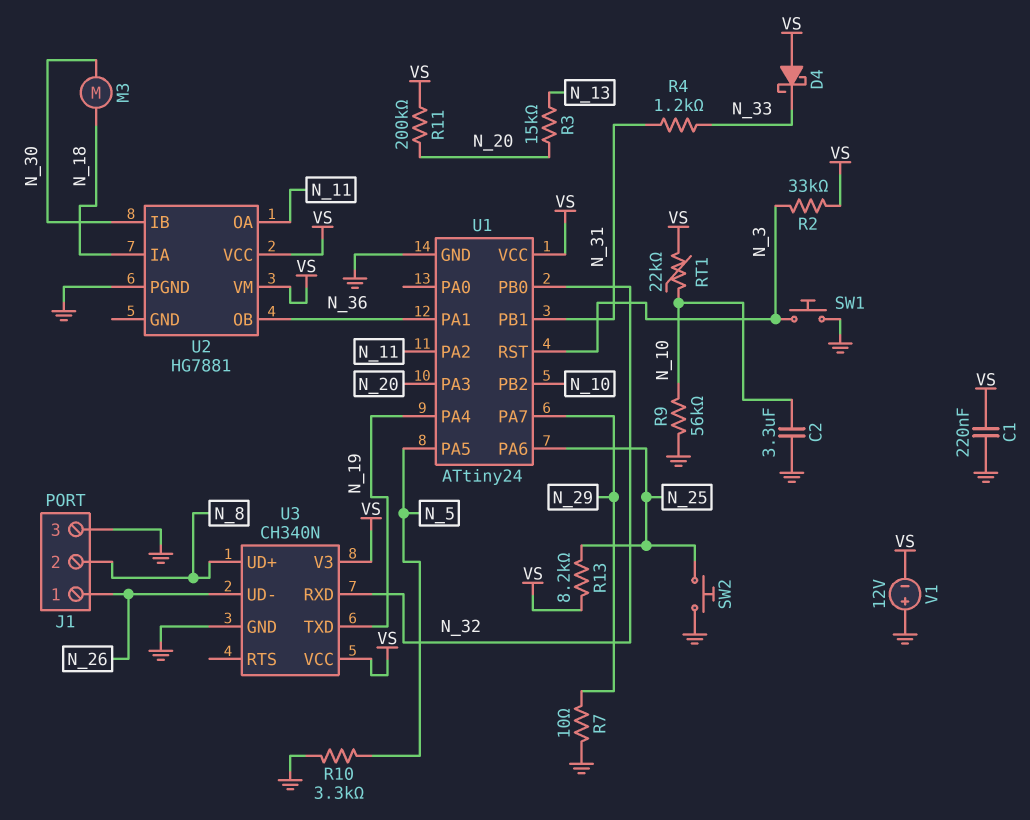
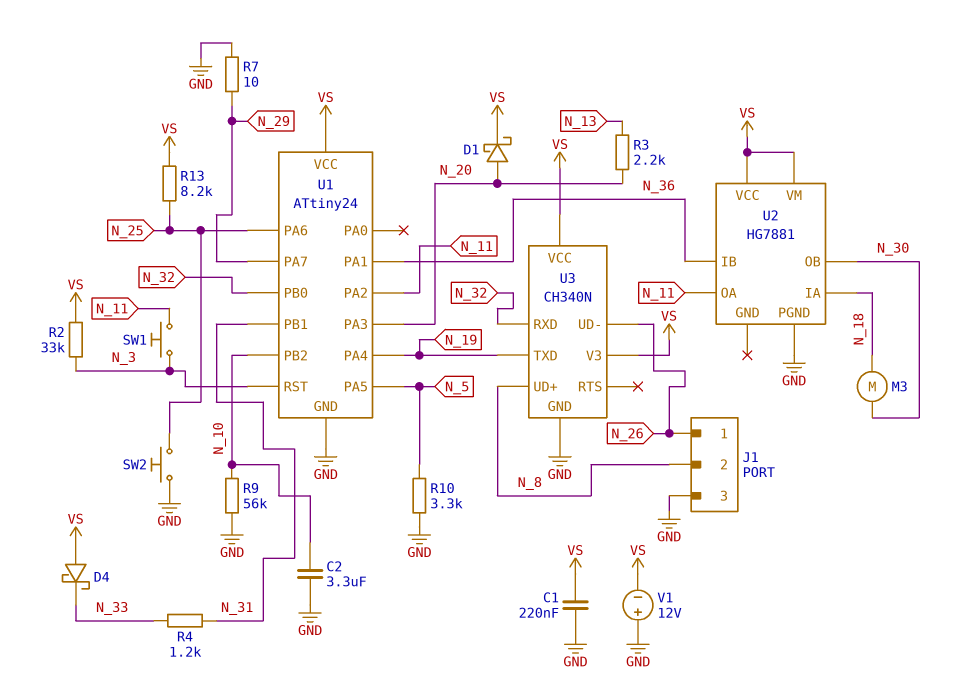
D1: none -> schottky (A N_20, K VS)
R3: 15k (N_13, N_20) -> 2.2k (N_13, N_20)
R11: 200k (N_20, VS) -> none
RT1: 22k (N_10, VS) -> none
SW1: button (GND, N_3) -> button (N_3, N_11)
U2 pin IB: N_30 -> N_36
U2 pin OB: N_36 -> N_30

